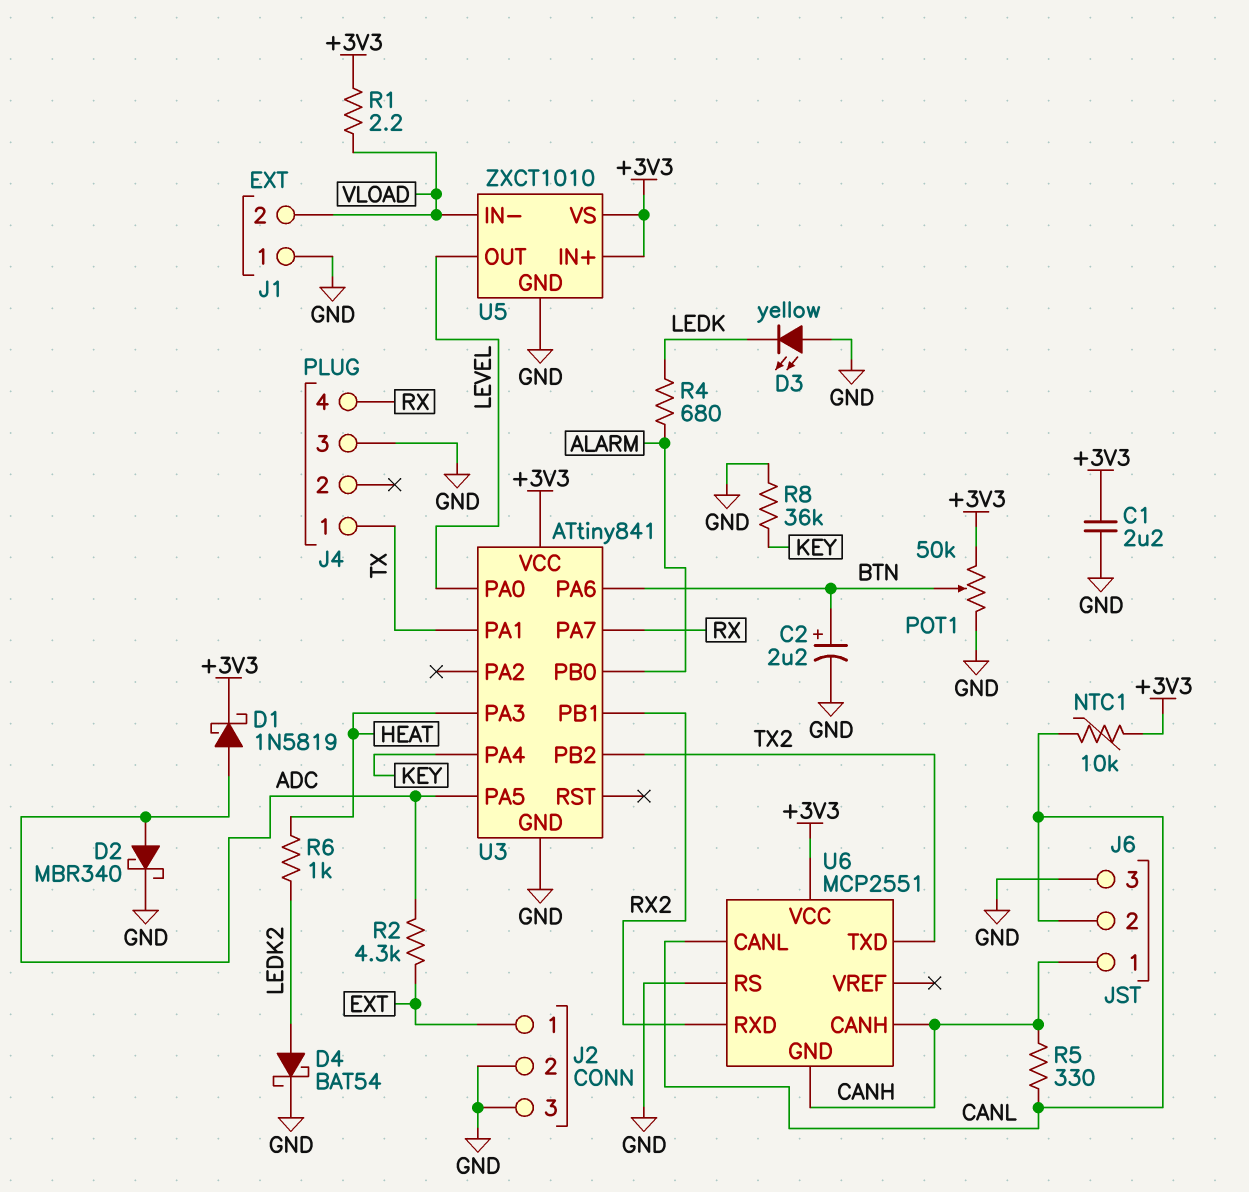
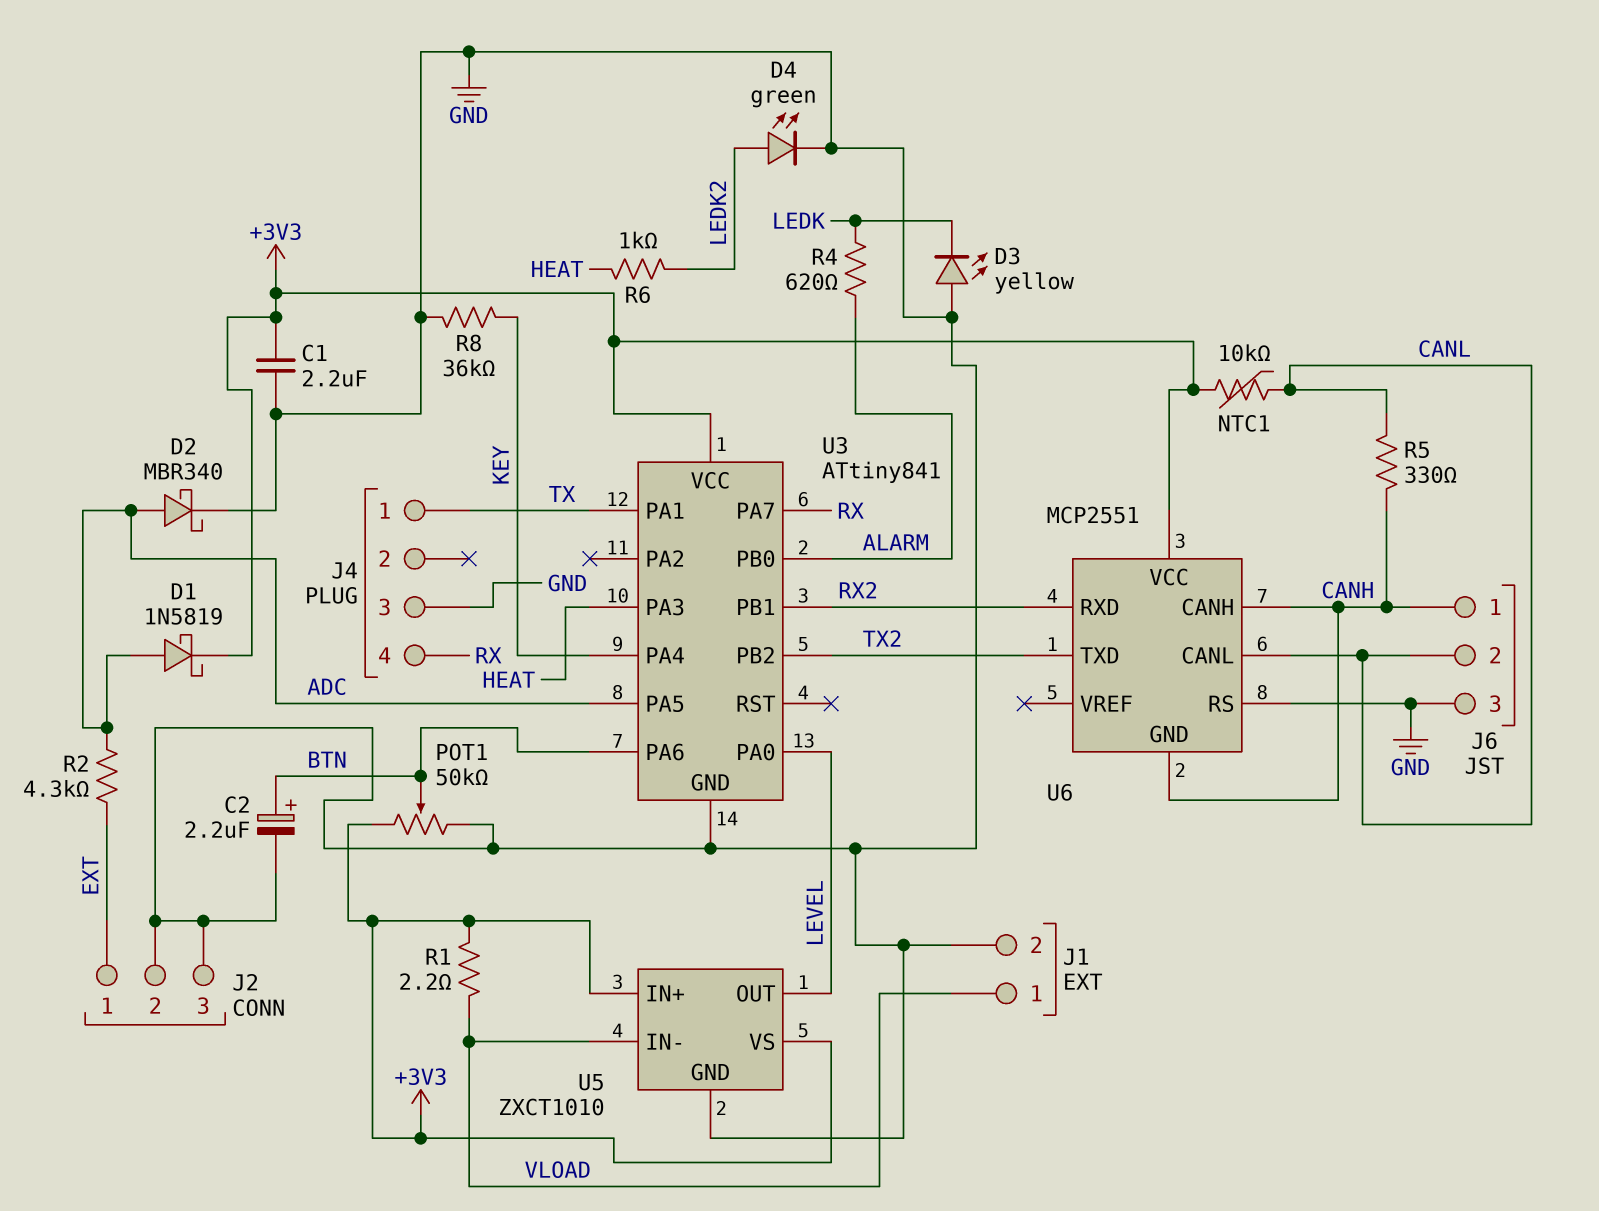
D4: schottky BAT54 (A LEDK2, K GND) -> LED green (A LEDK2, K GND)
J1 pin 1: GND -> VLOAD
J1 pin 2: VLOAD -> GND
R4: 680 (ALARM, LEDK) -> 620 (ALARM, LEDK)

